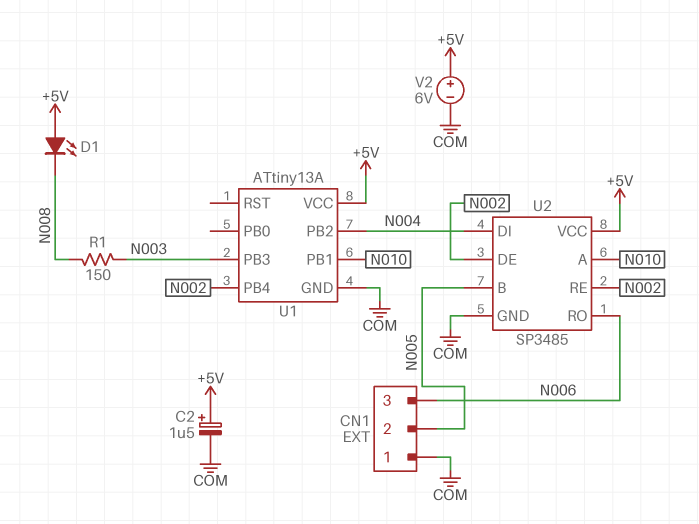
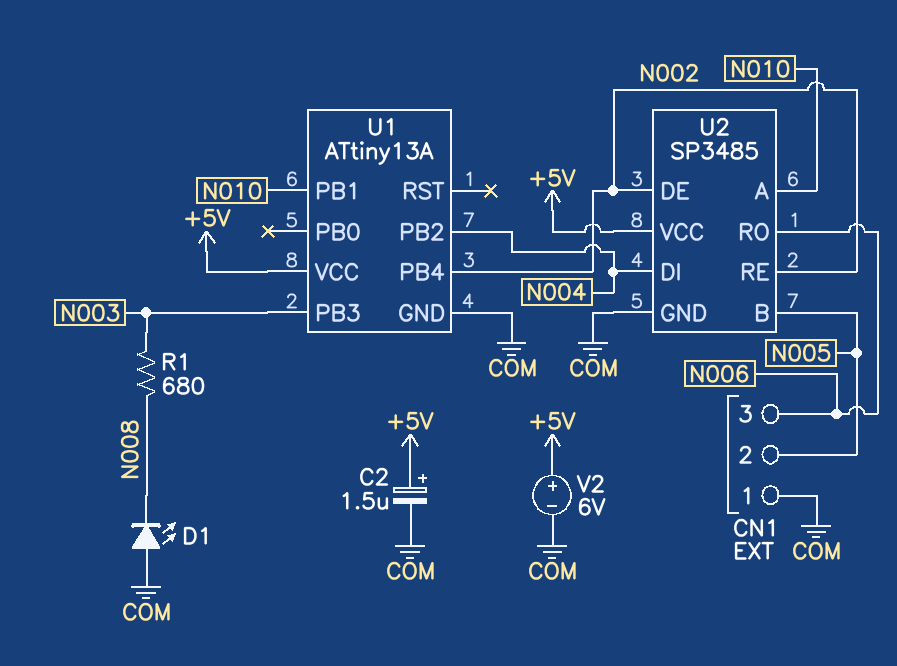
D1: LED (A +5V, K N008) -> LED (A COM, K N008)
R1: 150 (N003, N008) -> 680 (N003, N008)

